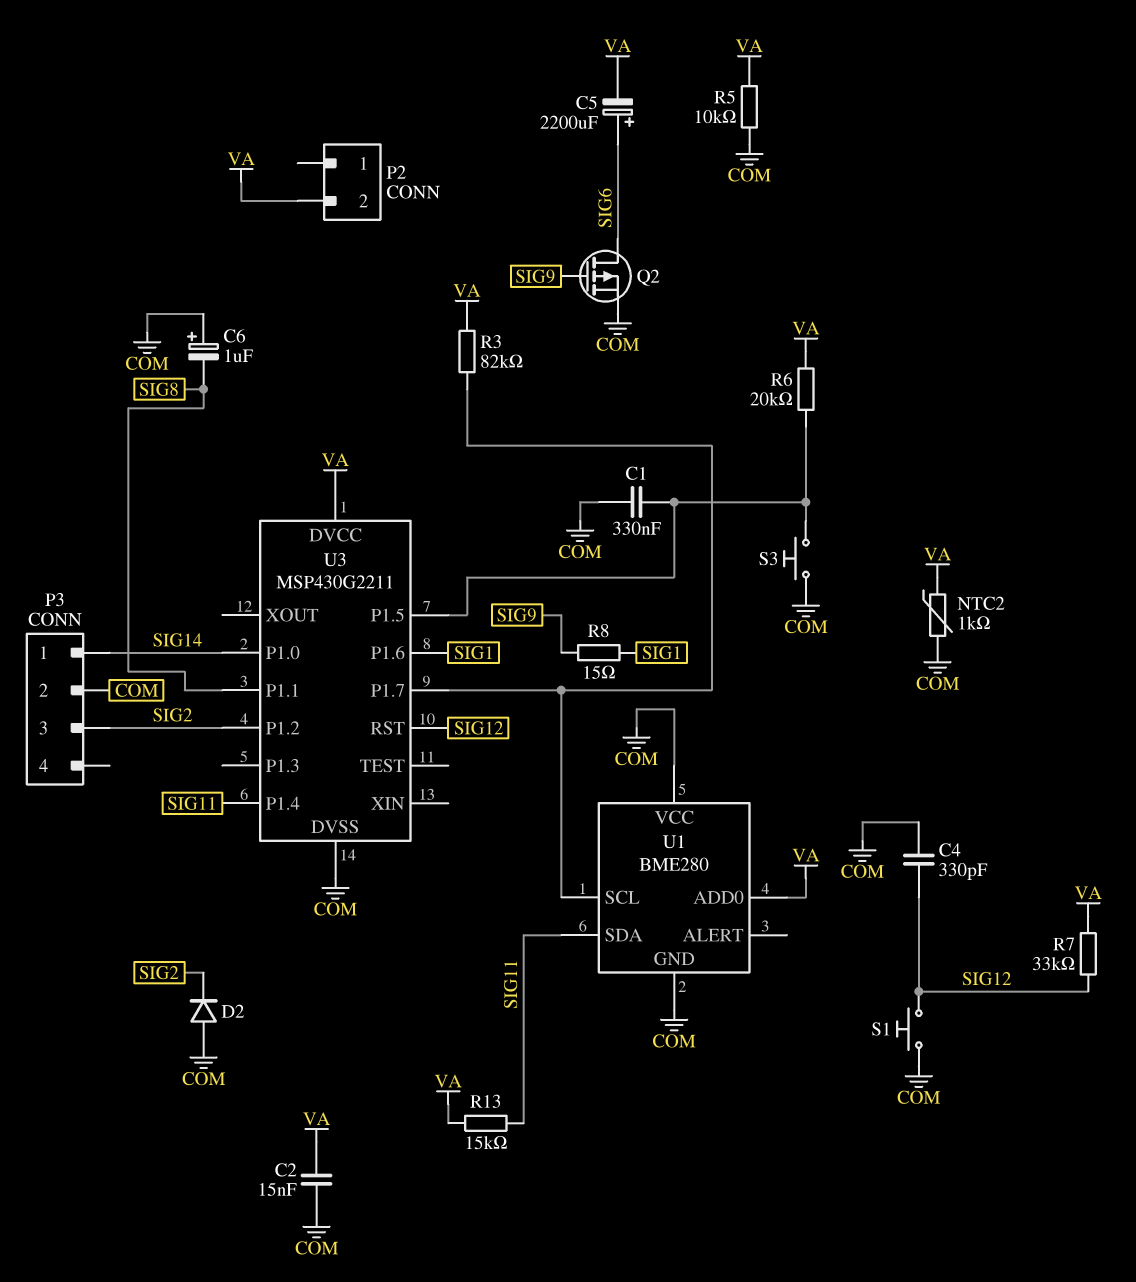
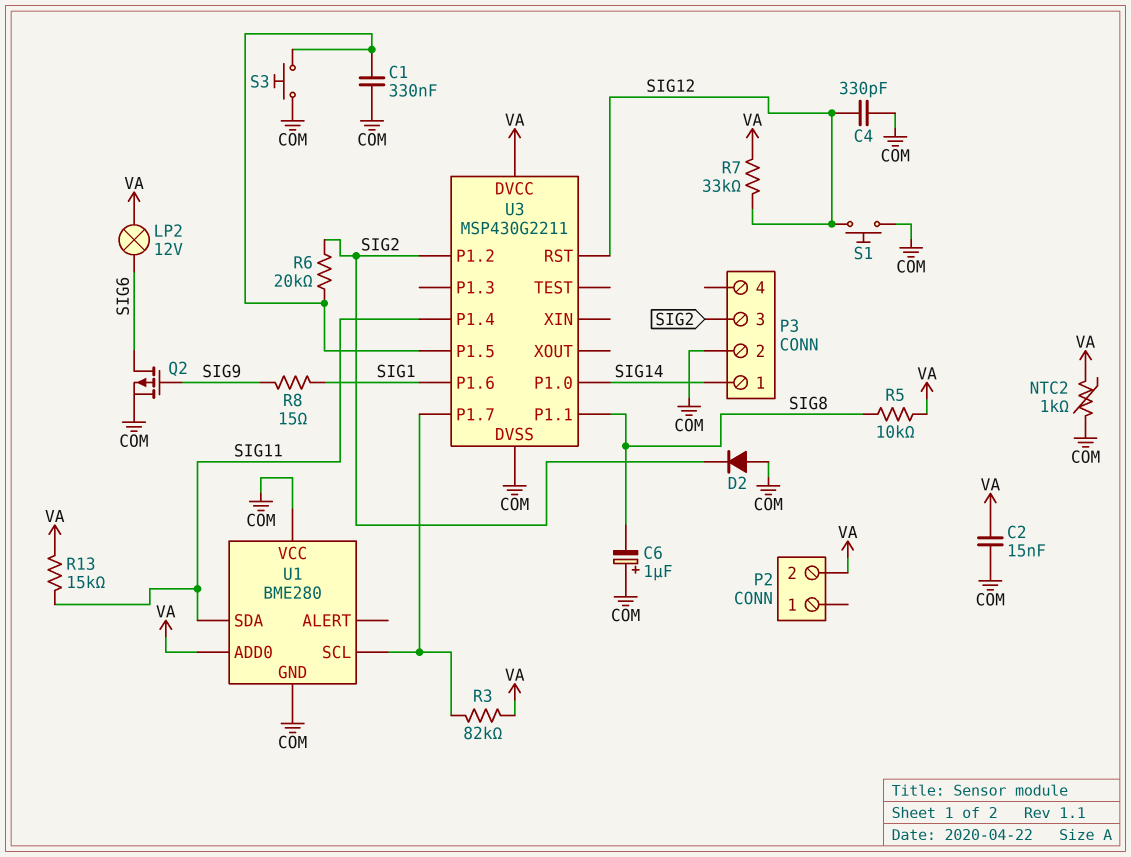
C5: 2200uF (plus SIG6, minus VA) -> none
LP2: none -> lamp 12V (SIG6, VA)
R5: 10k (COM, VA) -> 10k (SIG8, VA)
R6: 20k (U3/P1.5, VA) -> 20k (SIG2, U3/P1.5)

